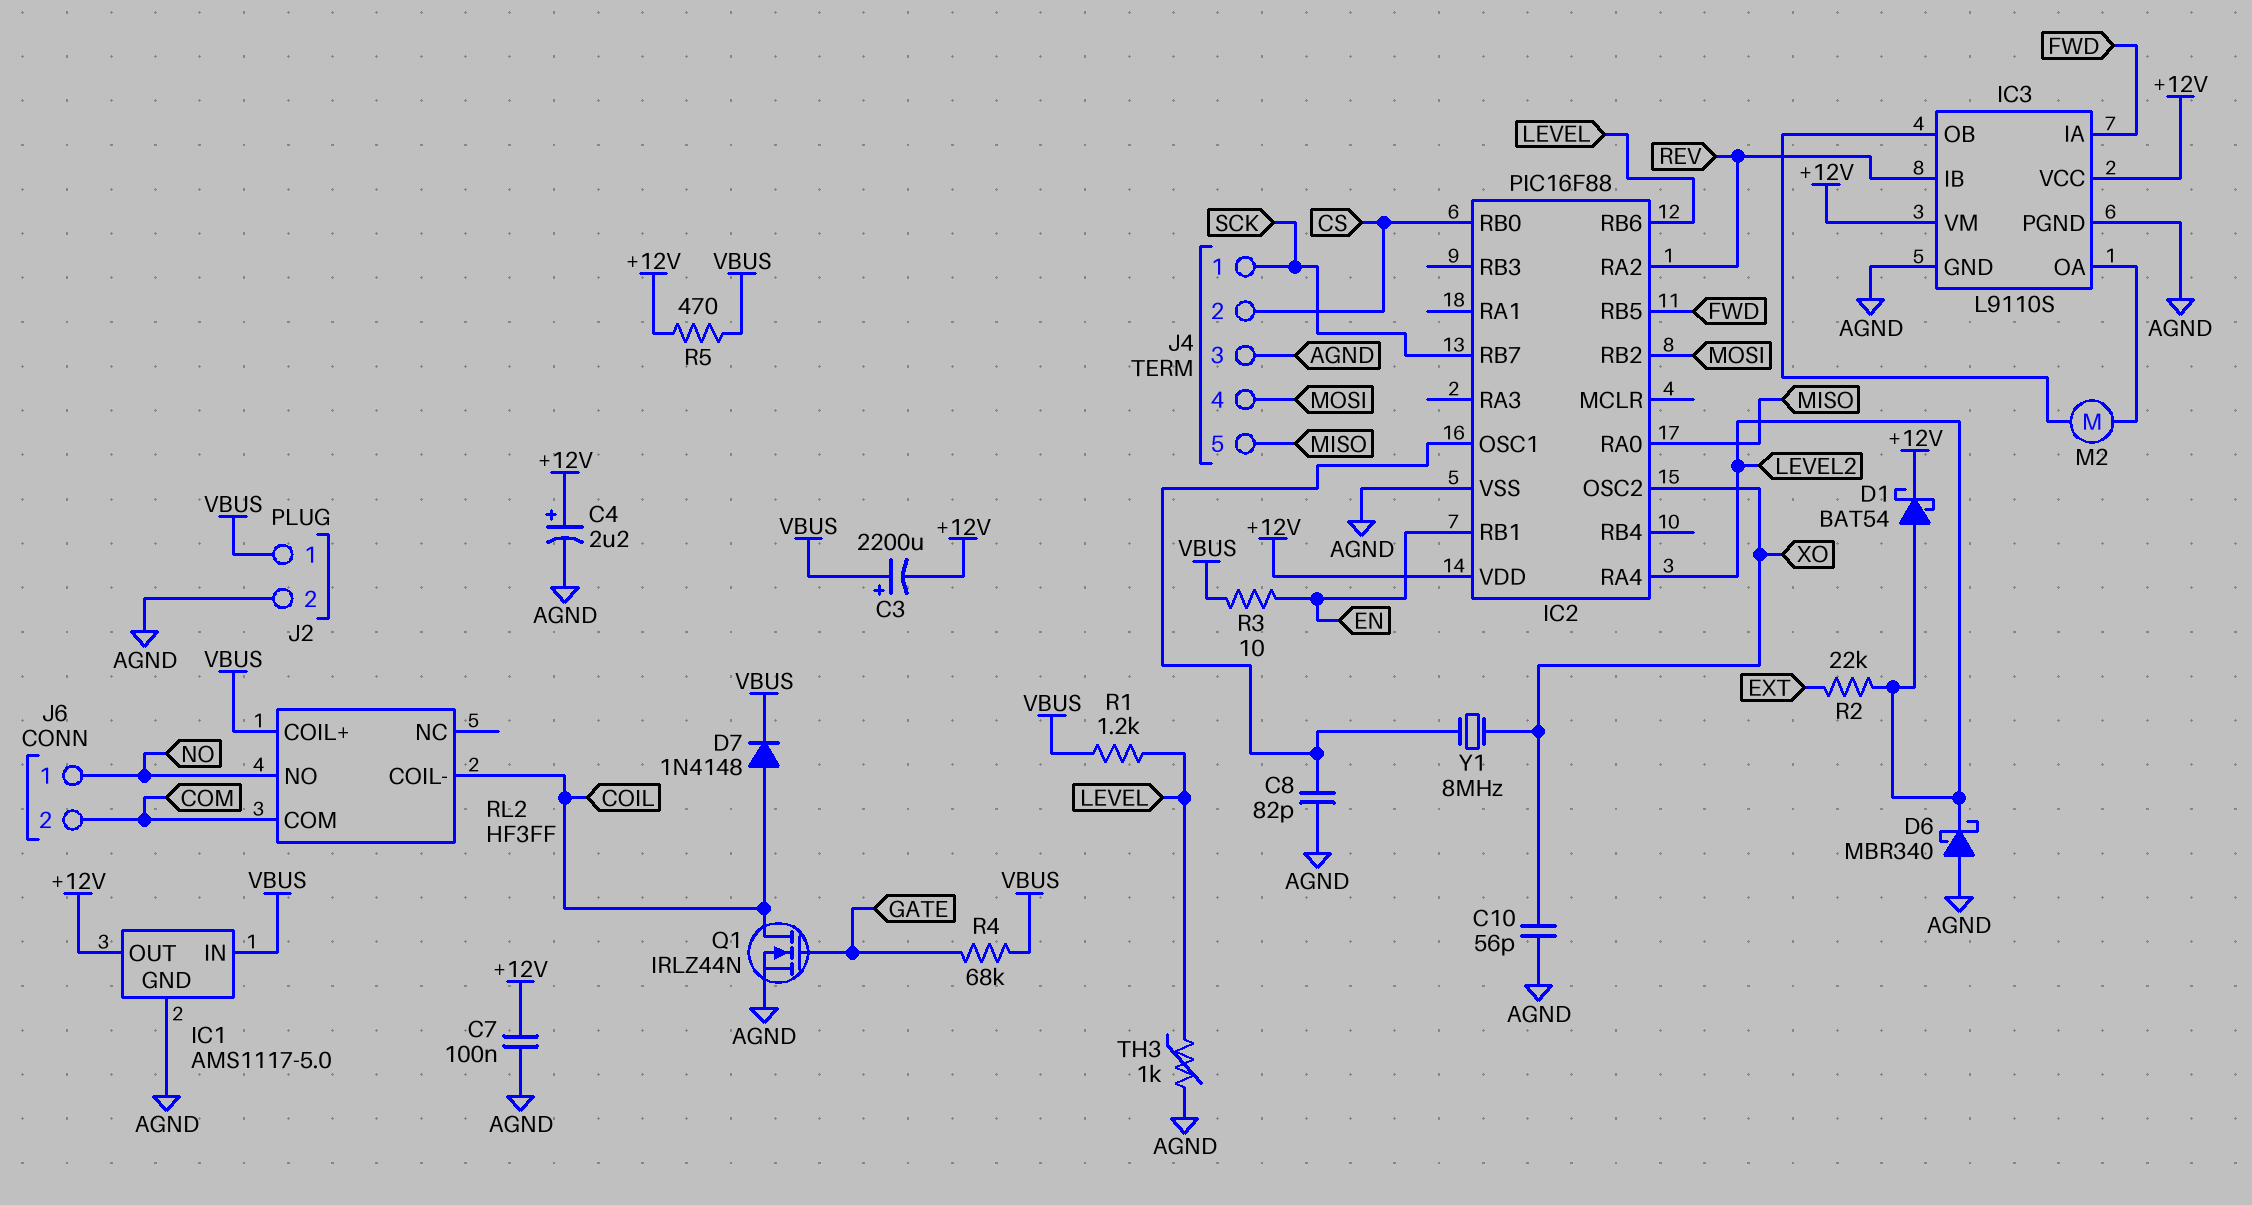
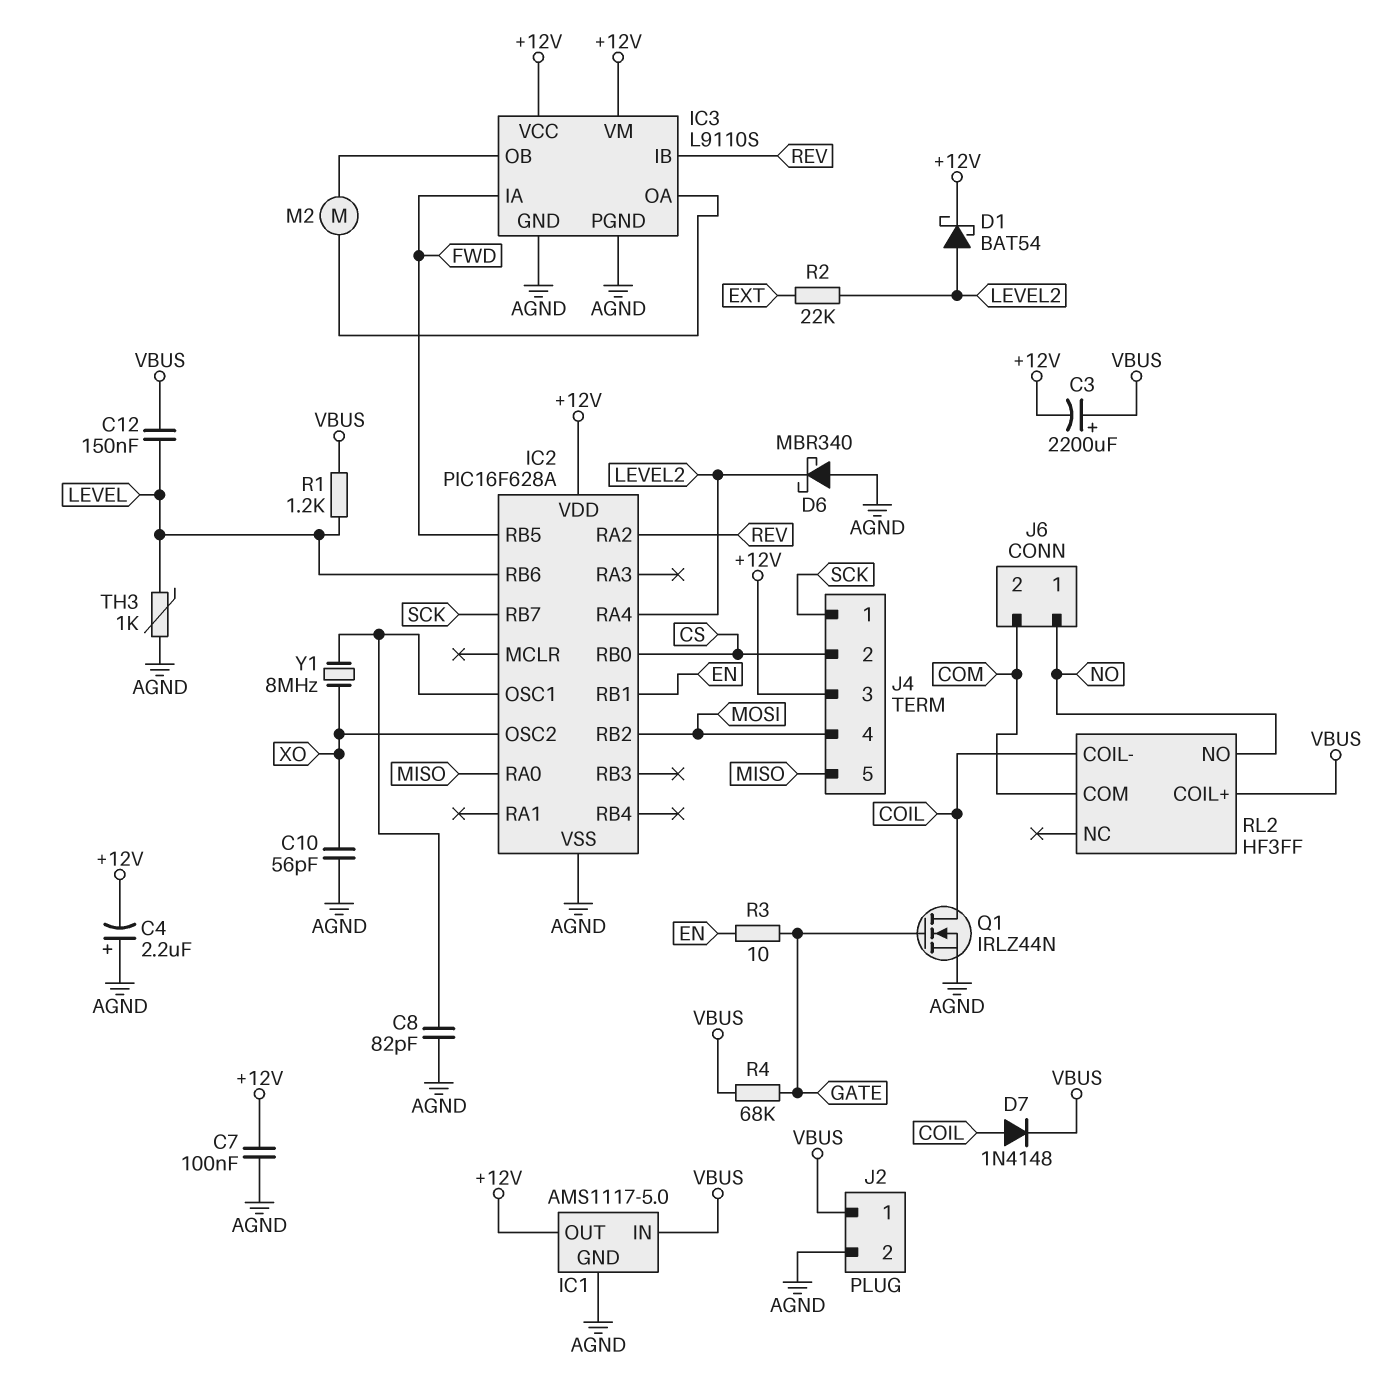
C4: 2.2uF (plus +12V, minus AGND) -> 2.2uF (plus AGND, minus +12V)
C12: none -> 150nF (LEVEL, VBUS)
IC2: PIC16F88 -> PIC16F628A
J4 pin 3: AGND -> +12V
R3: 10 (EN, VBUS) -> 10 (EN, GATE)
R5: 470 (+12V, VBUS) -> none

